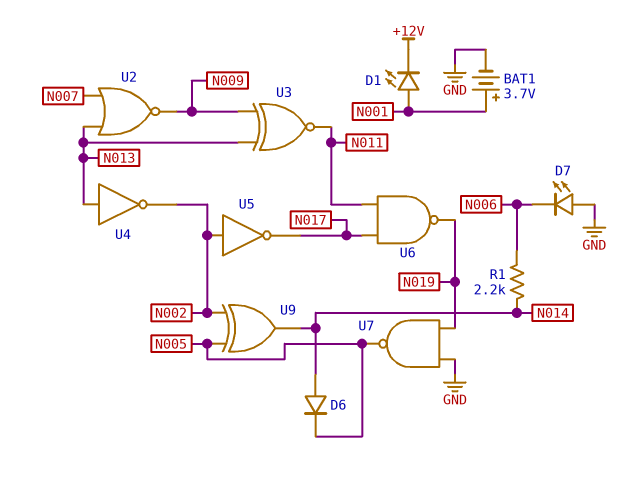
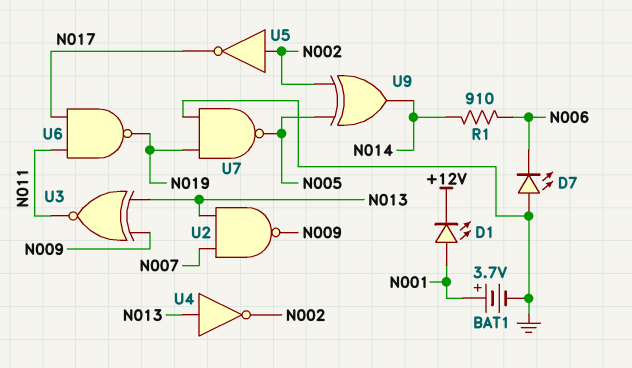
D6: diode (A N014, K N005) -> none
R1: 2.2k (N006, N014) -> 910 (N006, N014)
U2: NOR (in N007, in N013, out N009) -> NAND (in N007, in N013, out N009)

